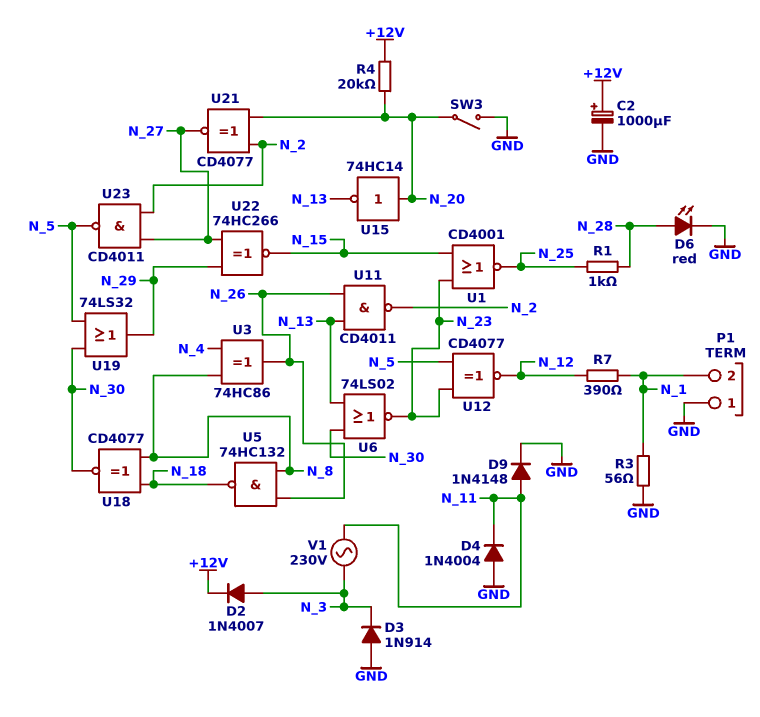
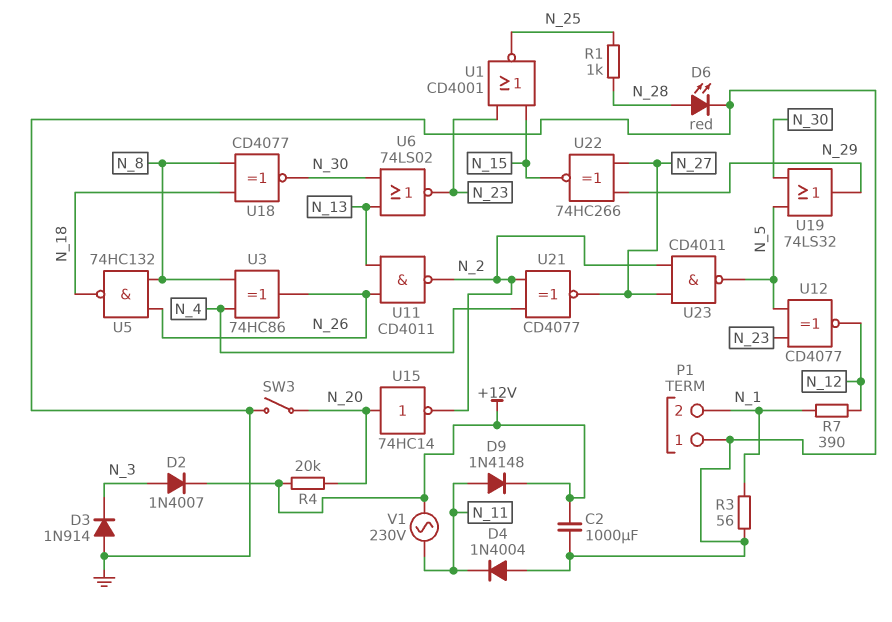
C2: 1000uF (plus +12V, minus GND) -> 1000uF (+12V, GND)
D9: diode 1N4148 (A N_11, K GND) -> diode 1N4148 (A N_11, K +12V)
U15: NOT 74HC14 (in N_20, out N_13) -> NOT 74HC14 (in N_20, out N_2)
U21: XNOR CD4077 (in N_2, in N_20, out N_27) -> XNOR CD4077 (in N_2, in N_4, out N_27)
V1: AC 230V (N_3, N_11) -> AC 230V (+12V, N_11)

